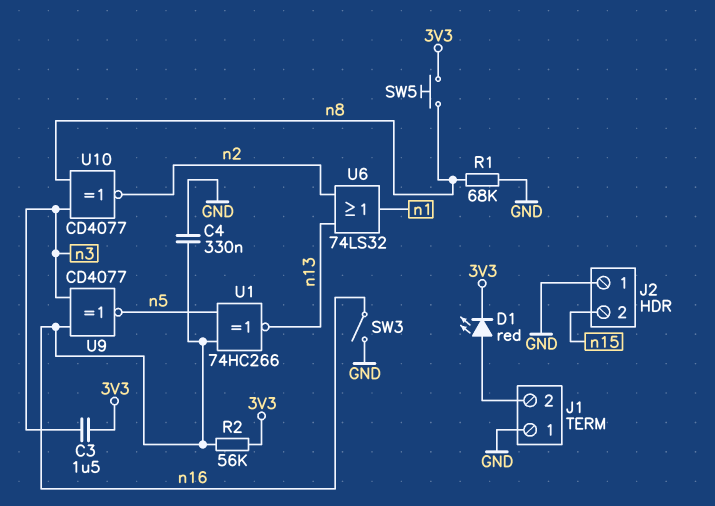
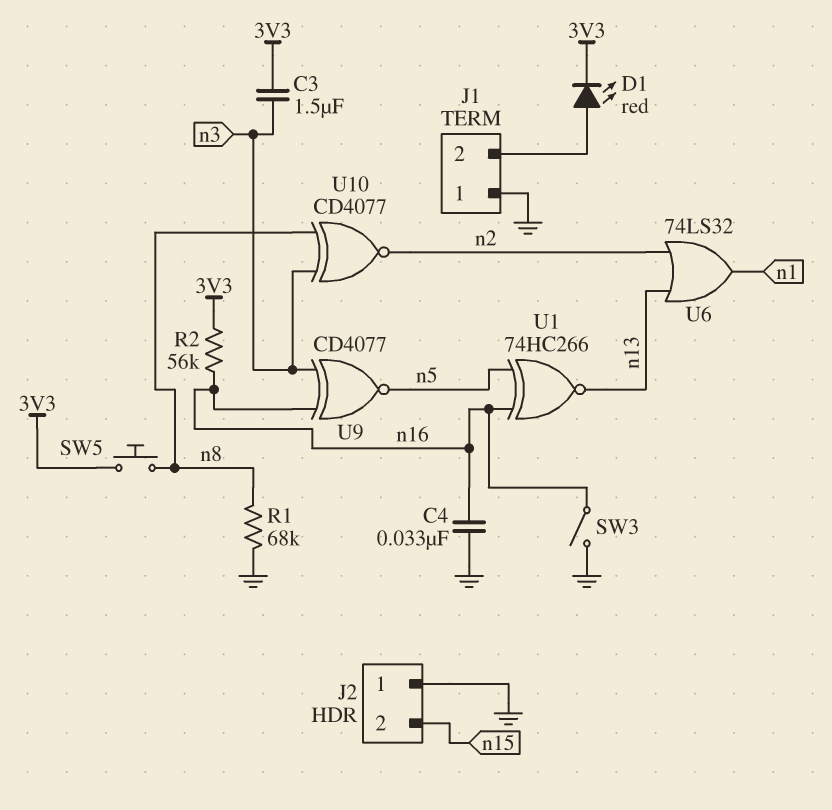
C4: 330nF (GND, n16) -> 33nF (GND, n16)

